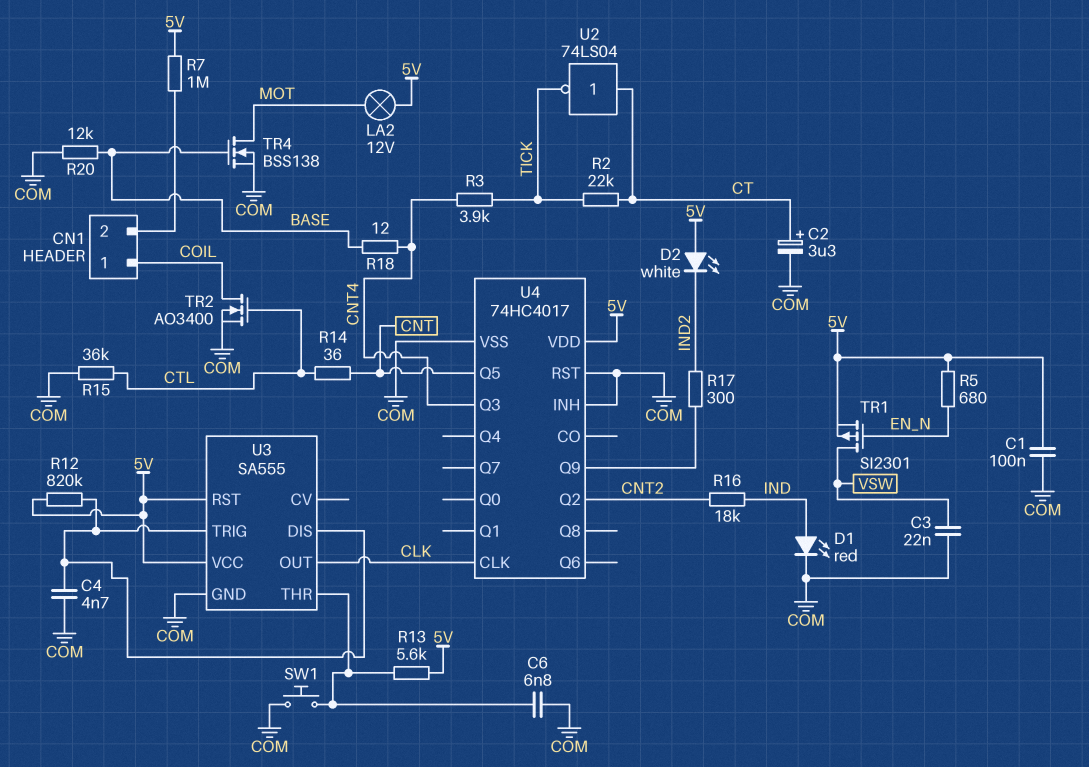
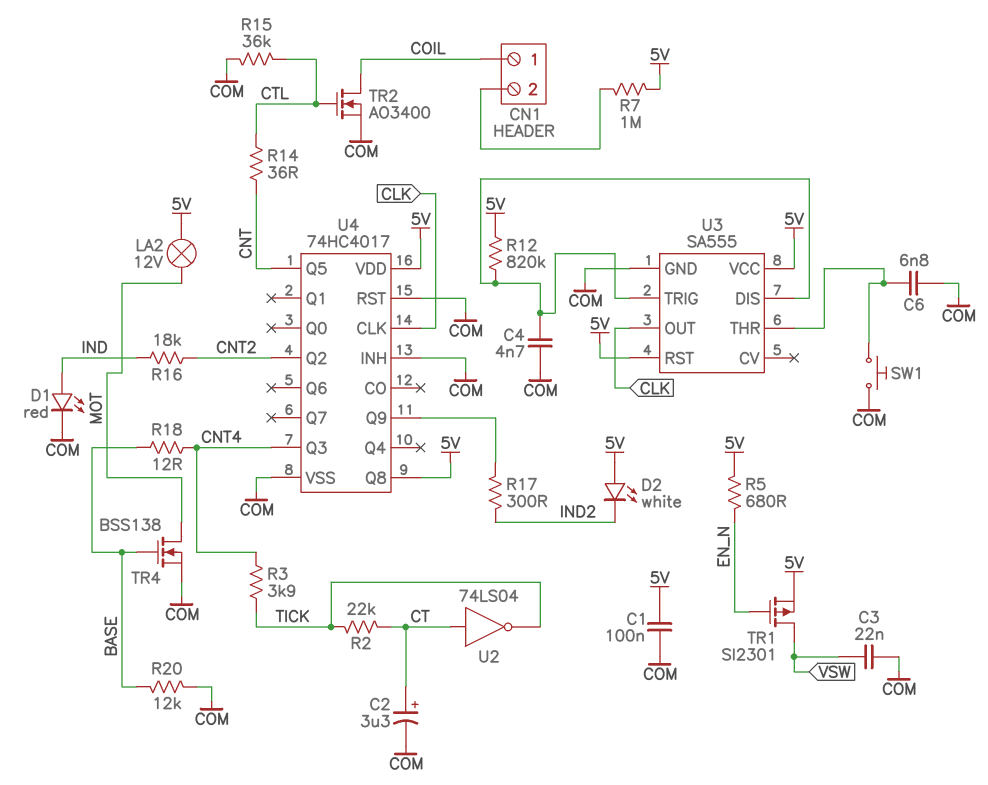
R13: 5.6k (5V, U3/THR) -> none
U4 pin Q8: none -> 5V

